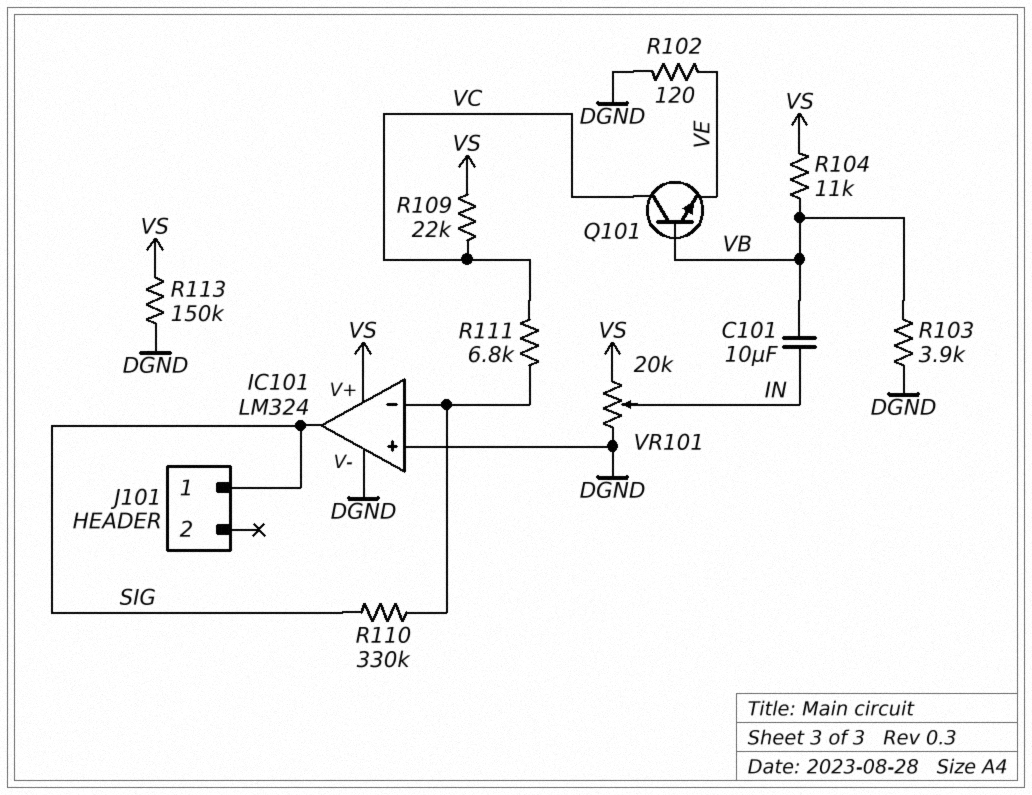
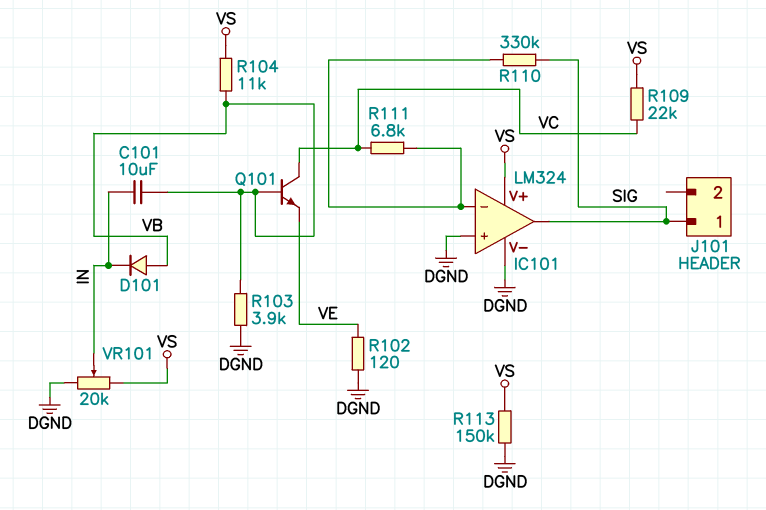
D101: none -> diode (A VB, K IN)

